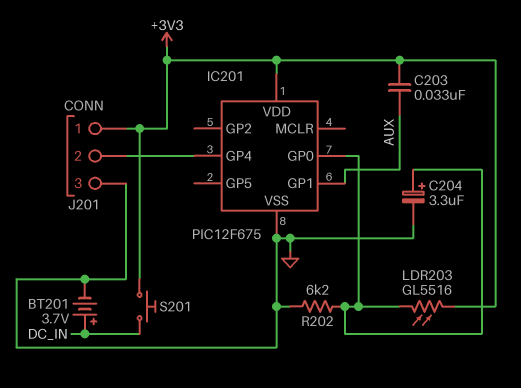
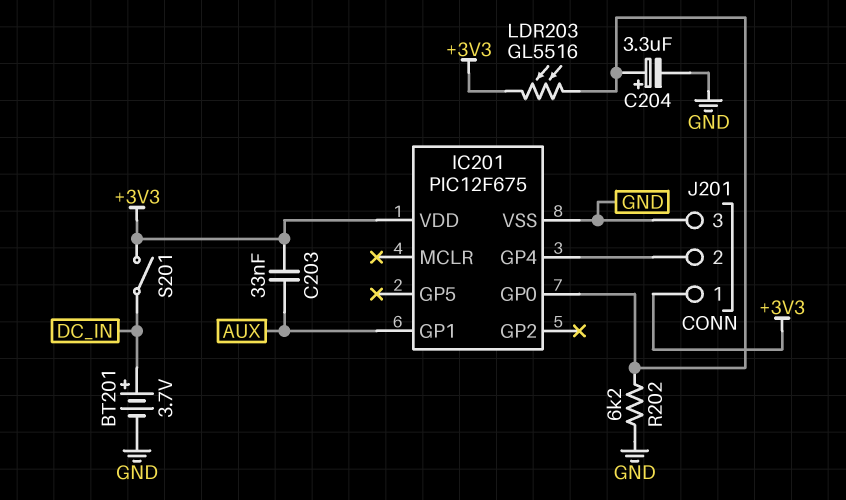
S201: button (+3V3, DC_IN) -> switch (+3V3, DC_IN)

